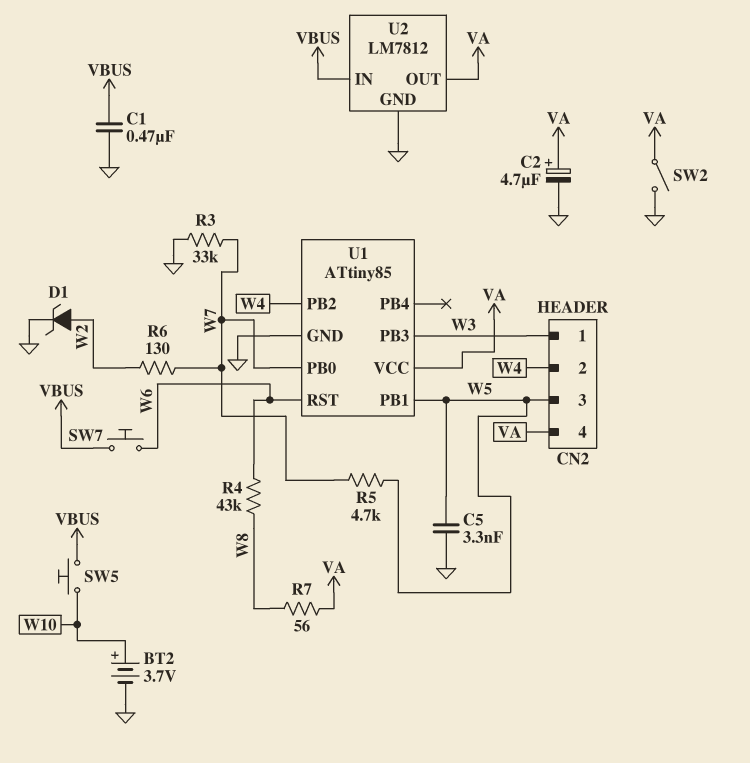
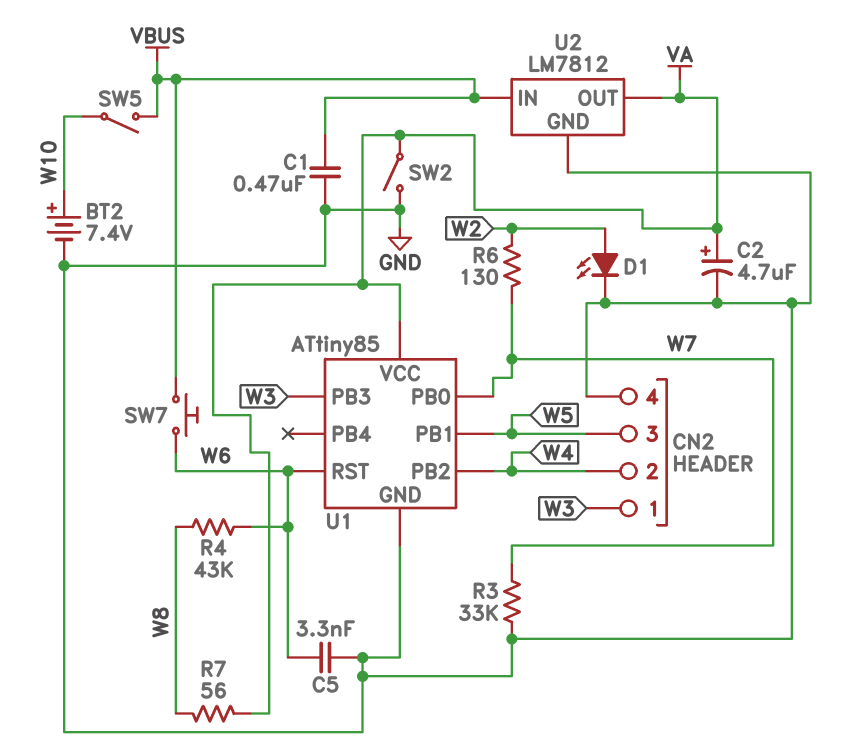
BT2: 3.7V (plus W10, minus GND) -> 7.4V (plus W10, minus GND)
C5: 3.3nF (GND, W5) -> 3.3nF (GND, W6)
CN2 pin 4: VA -> GND
D1: zener (A W2, K GND) -> LED (A W2, K GND)
R5: 4.7k (W5, W7) -> none
SW5: button (VBUS, W10) -> switch (VBUS, W10)

